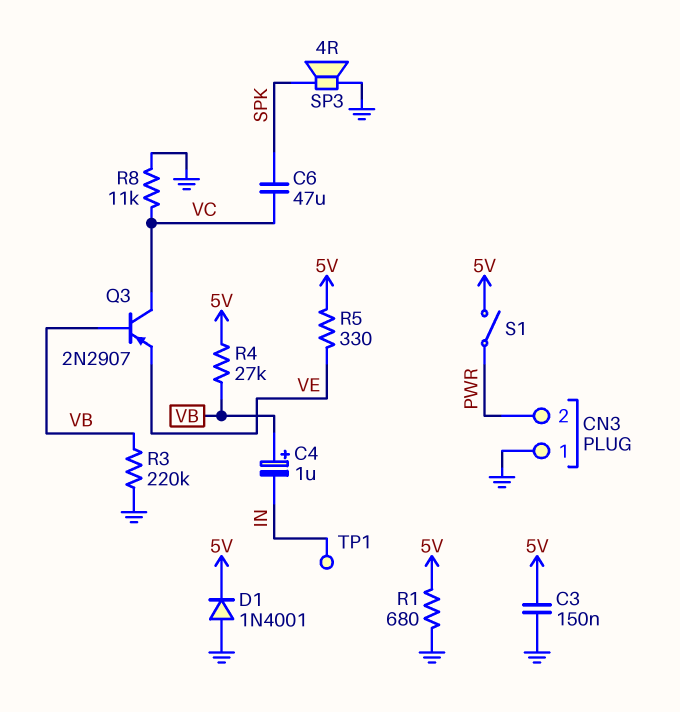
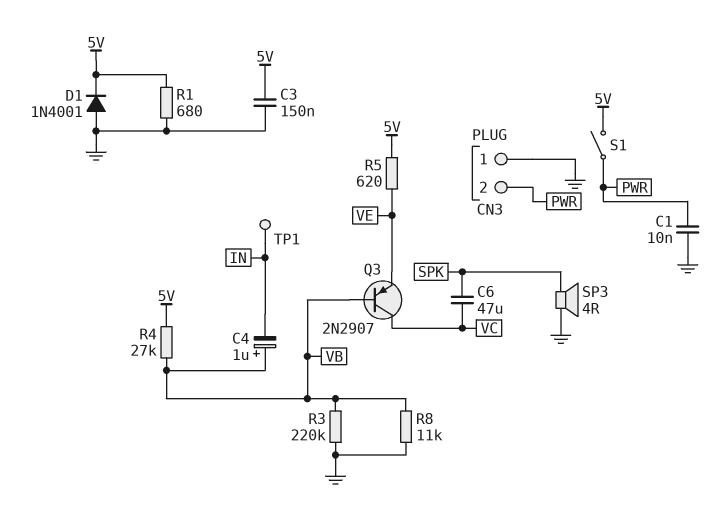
C1: none -> 10nF (GND, PWR)
R5: 330 (5V, VE) -> 620 (5V, VE)
R8: 11k (GND, VC) -> 11k (GND, VB)

